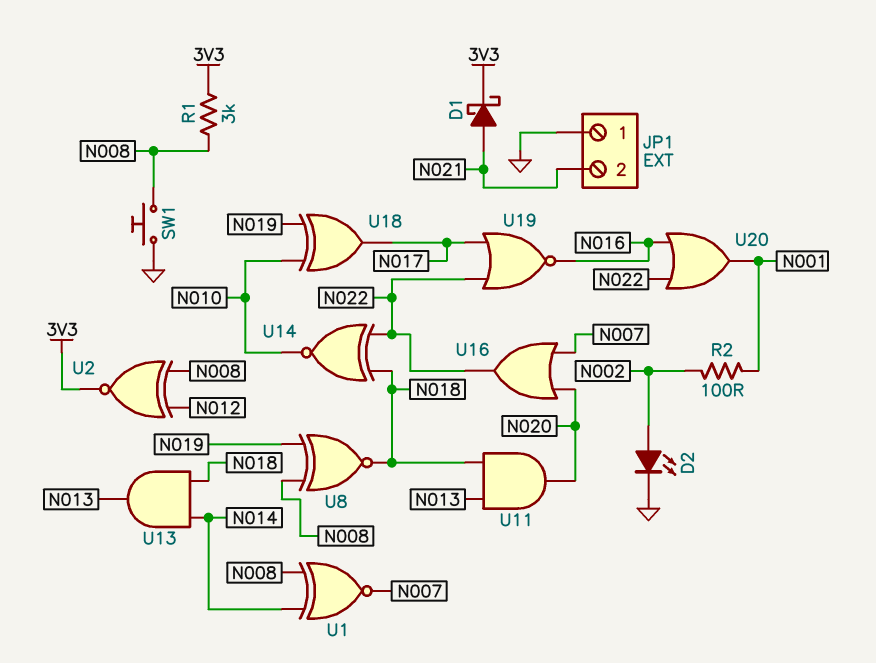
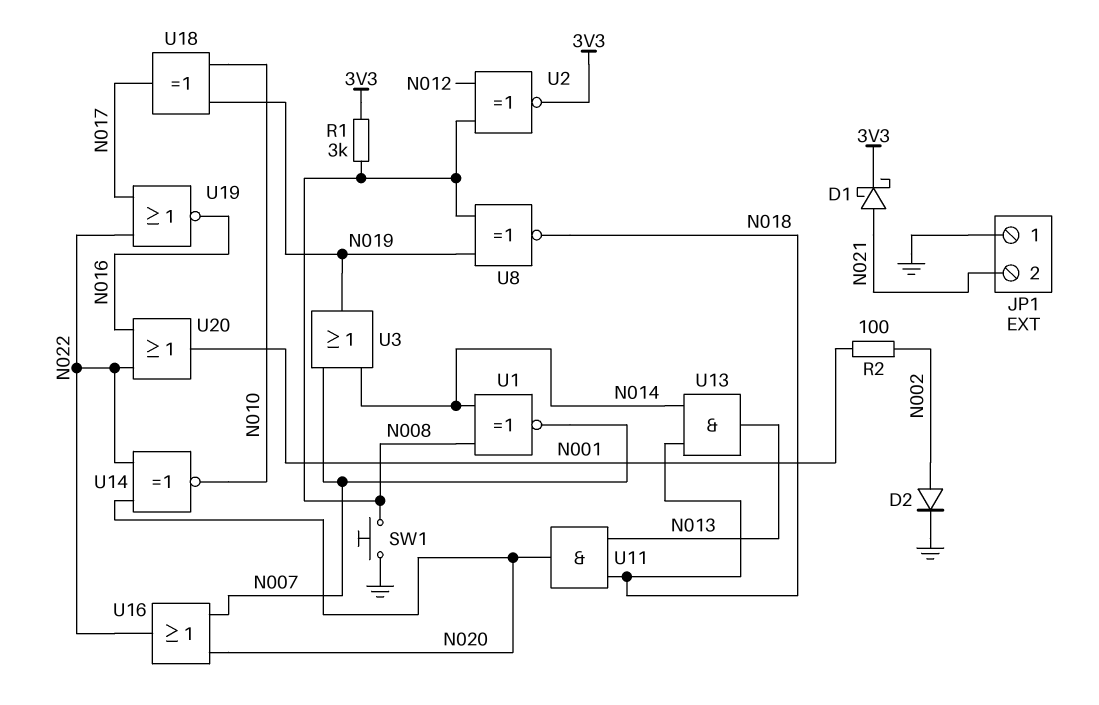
D2: LED (A N002, K GND) -> diode (A N002, K GND)
U3: none -> OR (in N007, in N014, out N019)
U14: XNOR (in N018, in N022, out N010) -> XNOR (in N020, in N022, out N010)

